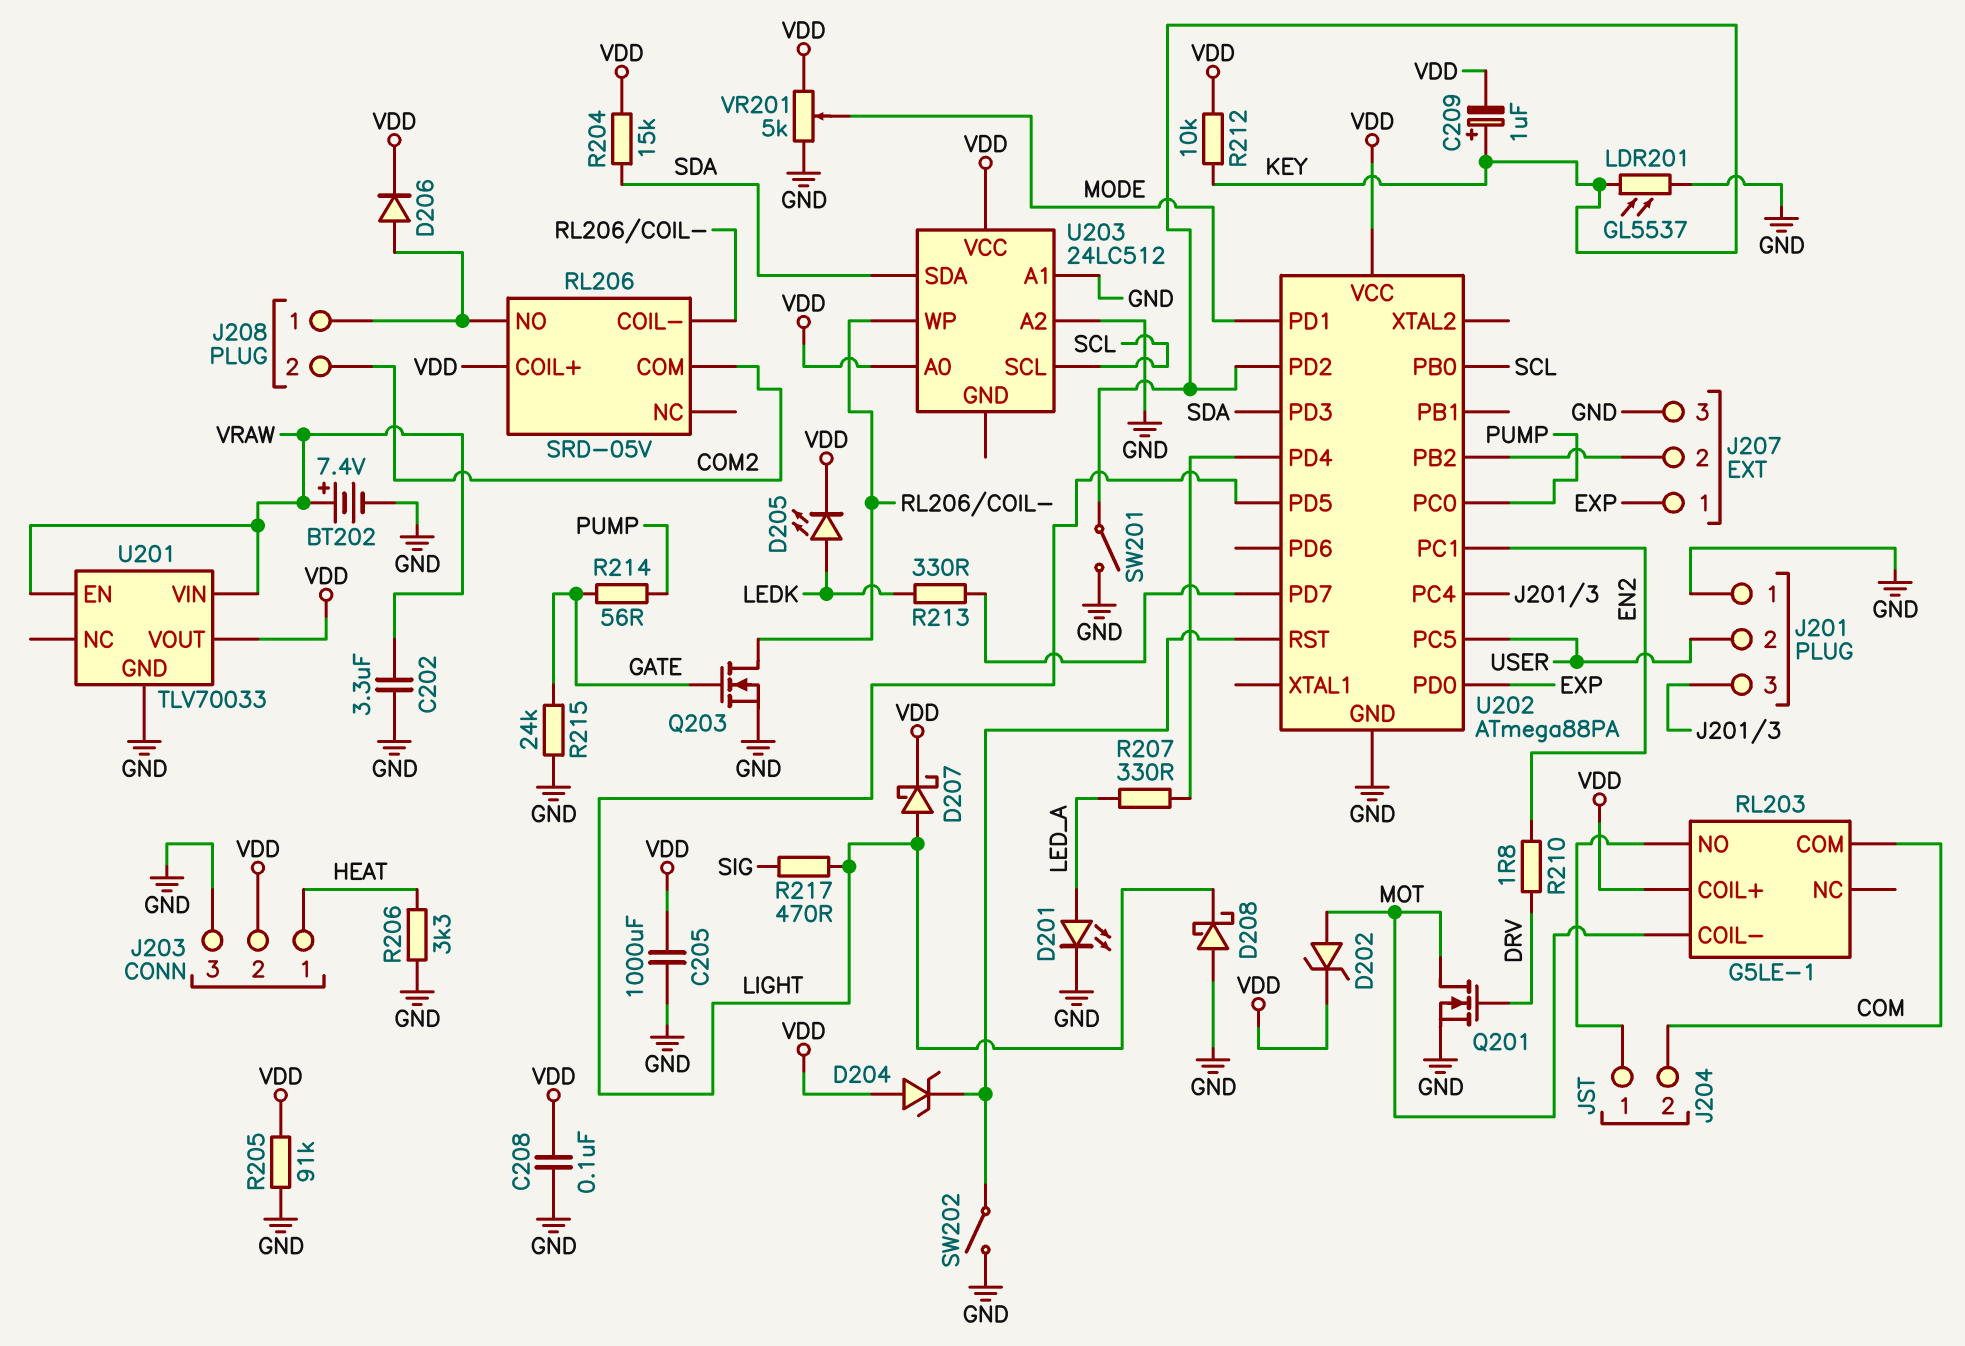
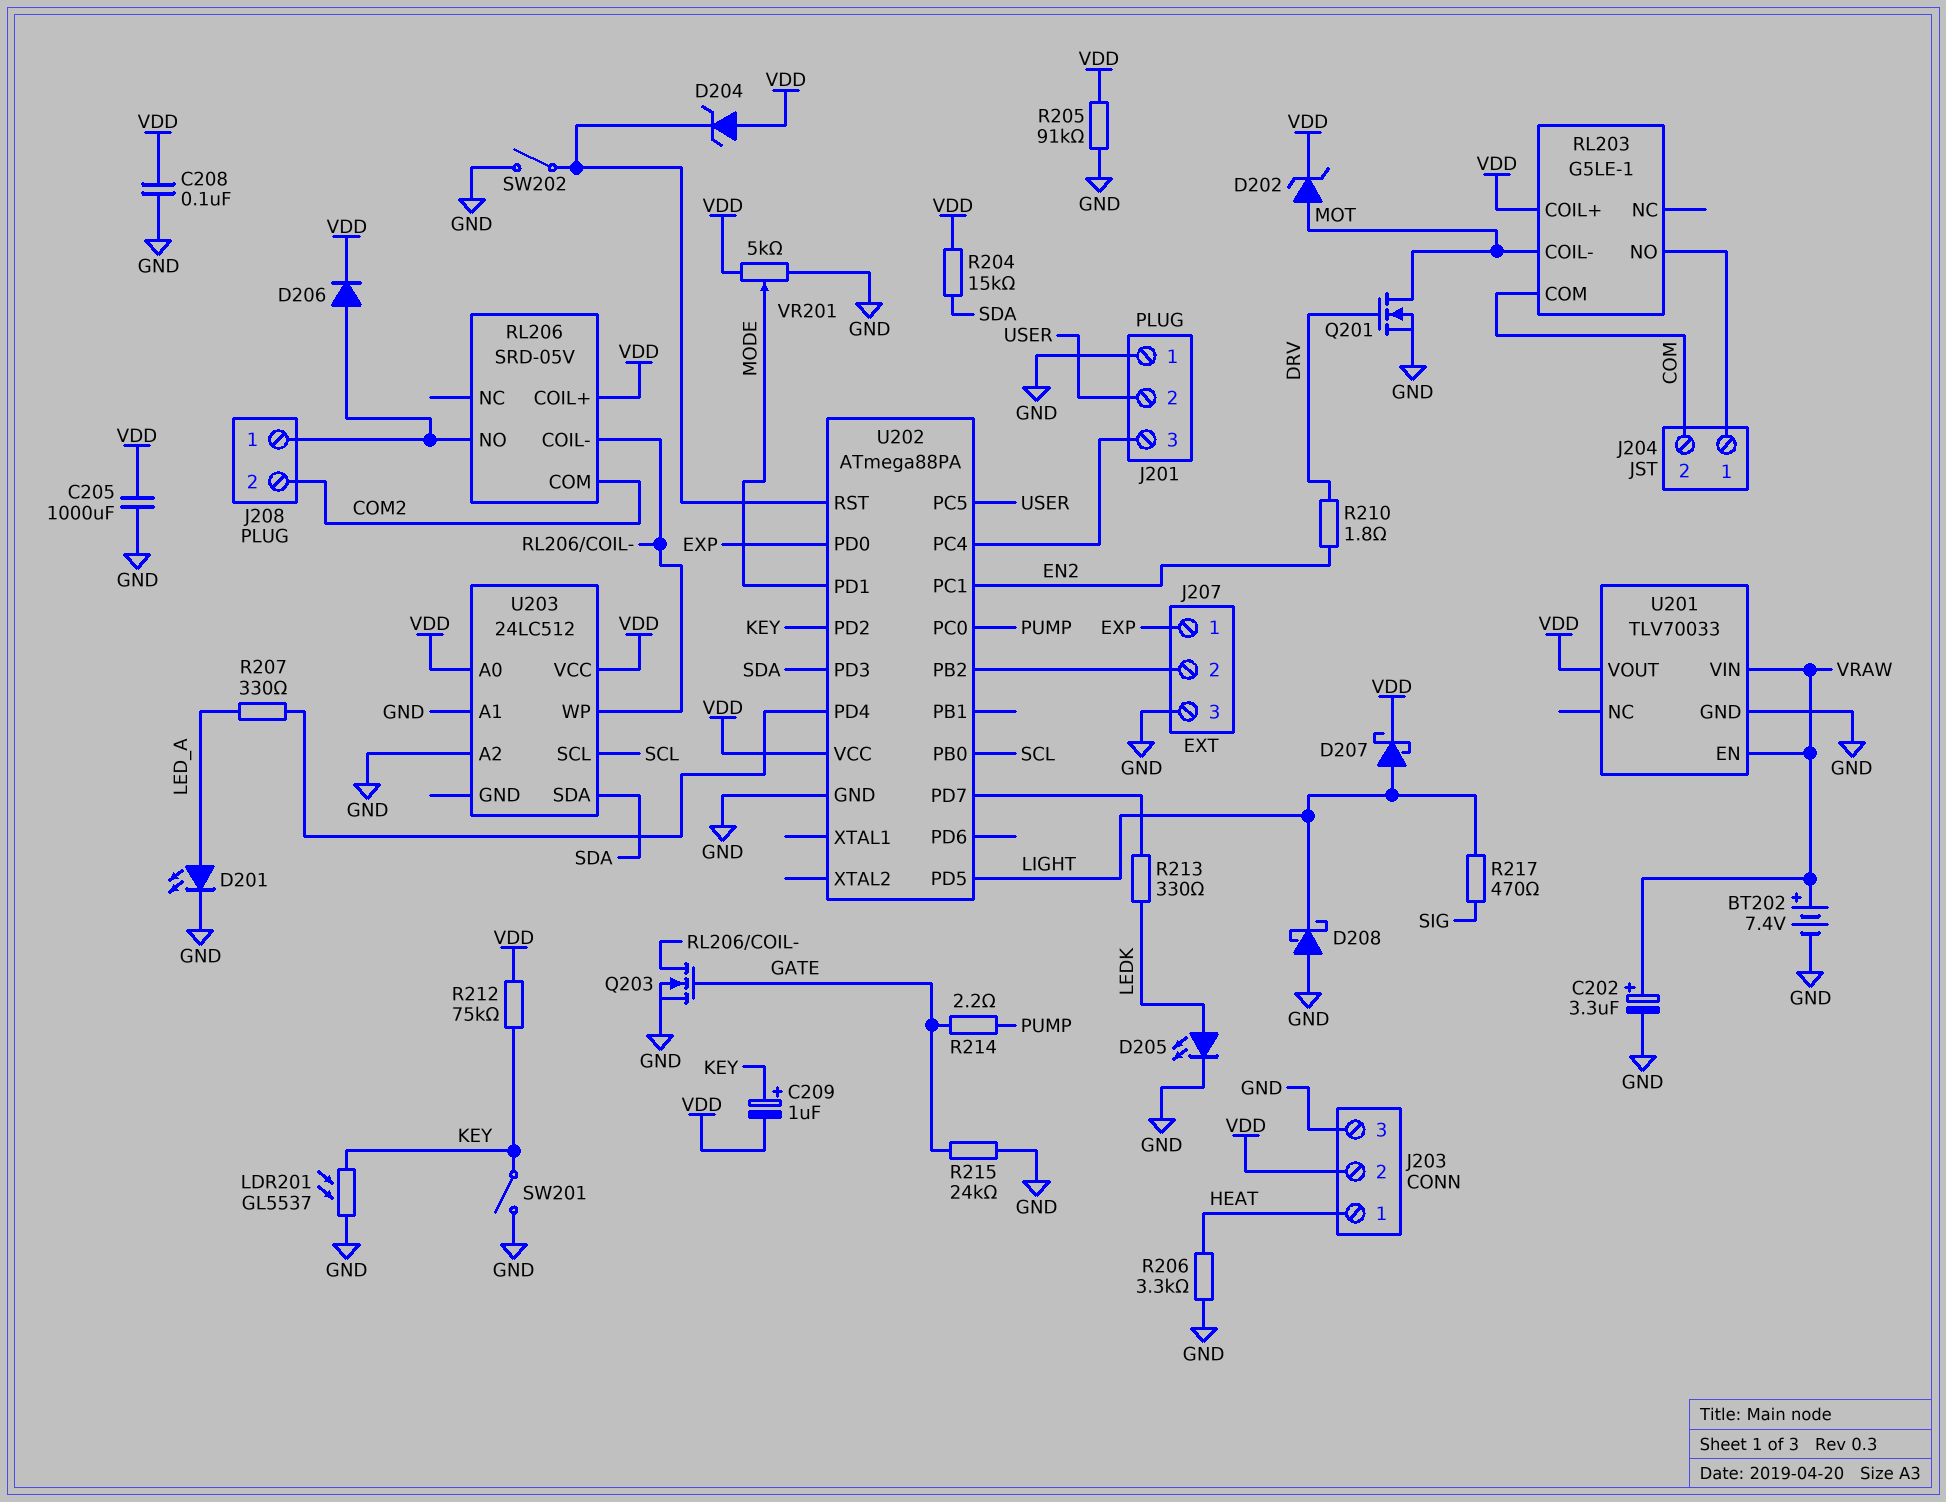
C202: 3.3uF (GND, VRAW) -> 3.3uF (plus VRAW, minus GND)
D205: LED (A LEDK, K VDD) -> LED (A LEDK, K GND)
R212: 10k (KEY, VDD) -> 75k (KEY, VDD)
R214: 56 (GATE, PUMP) -> 2.2 (GATE, PUMP)

